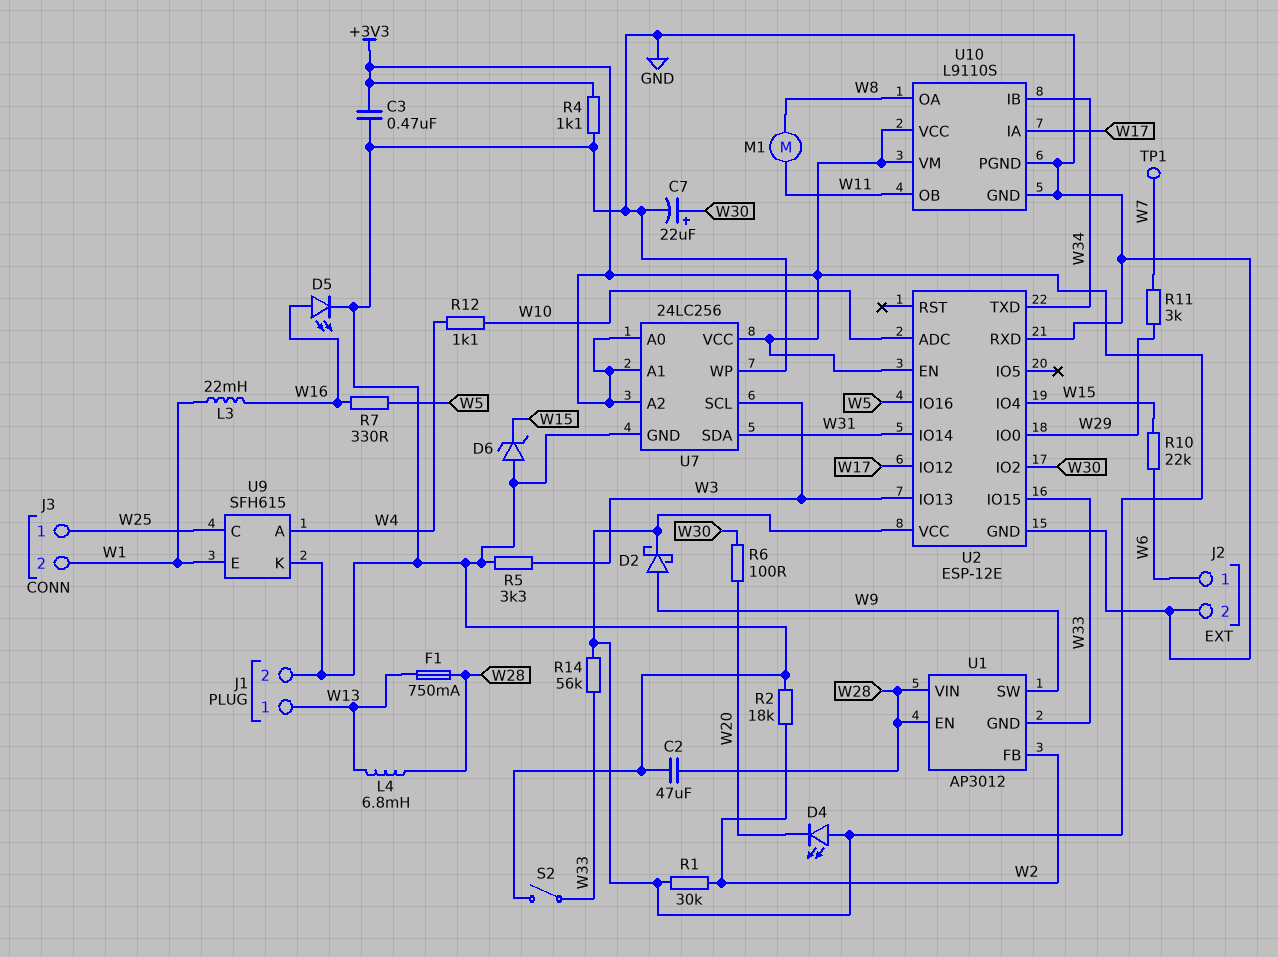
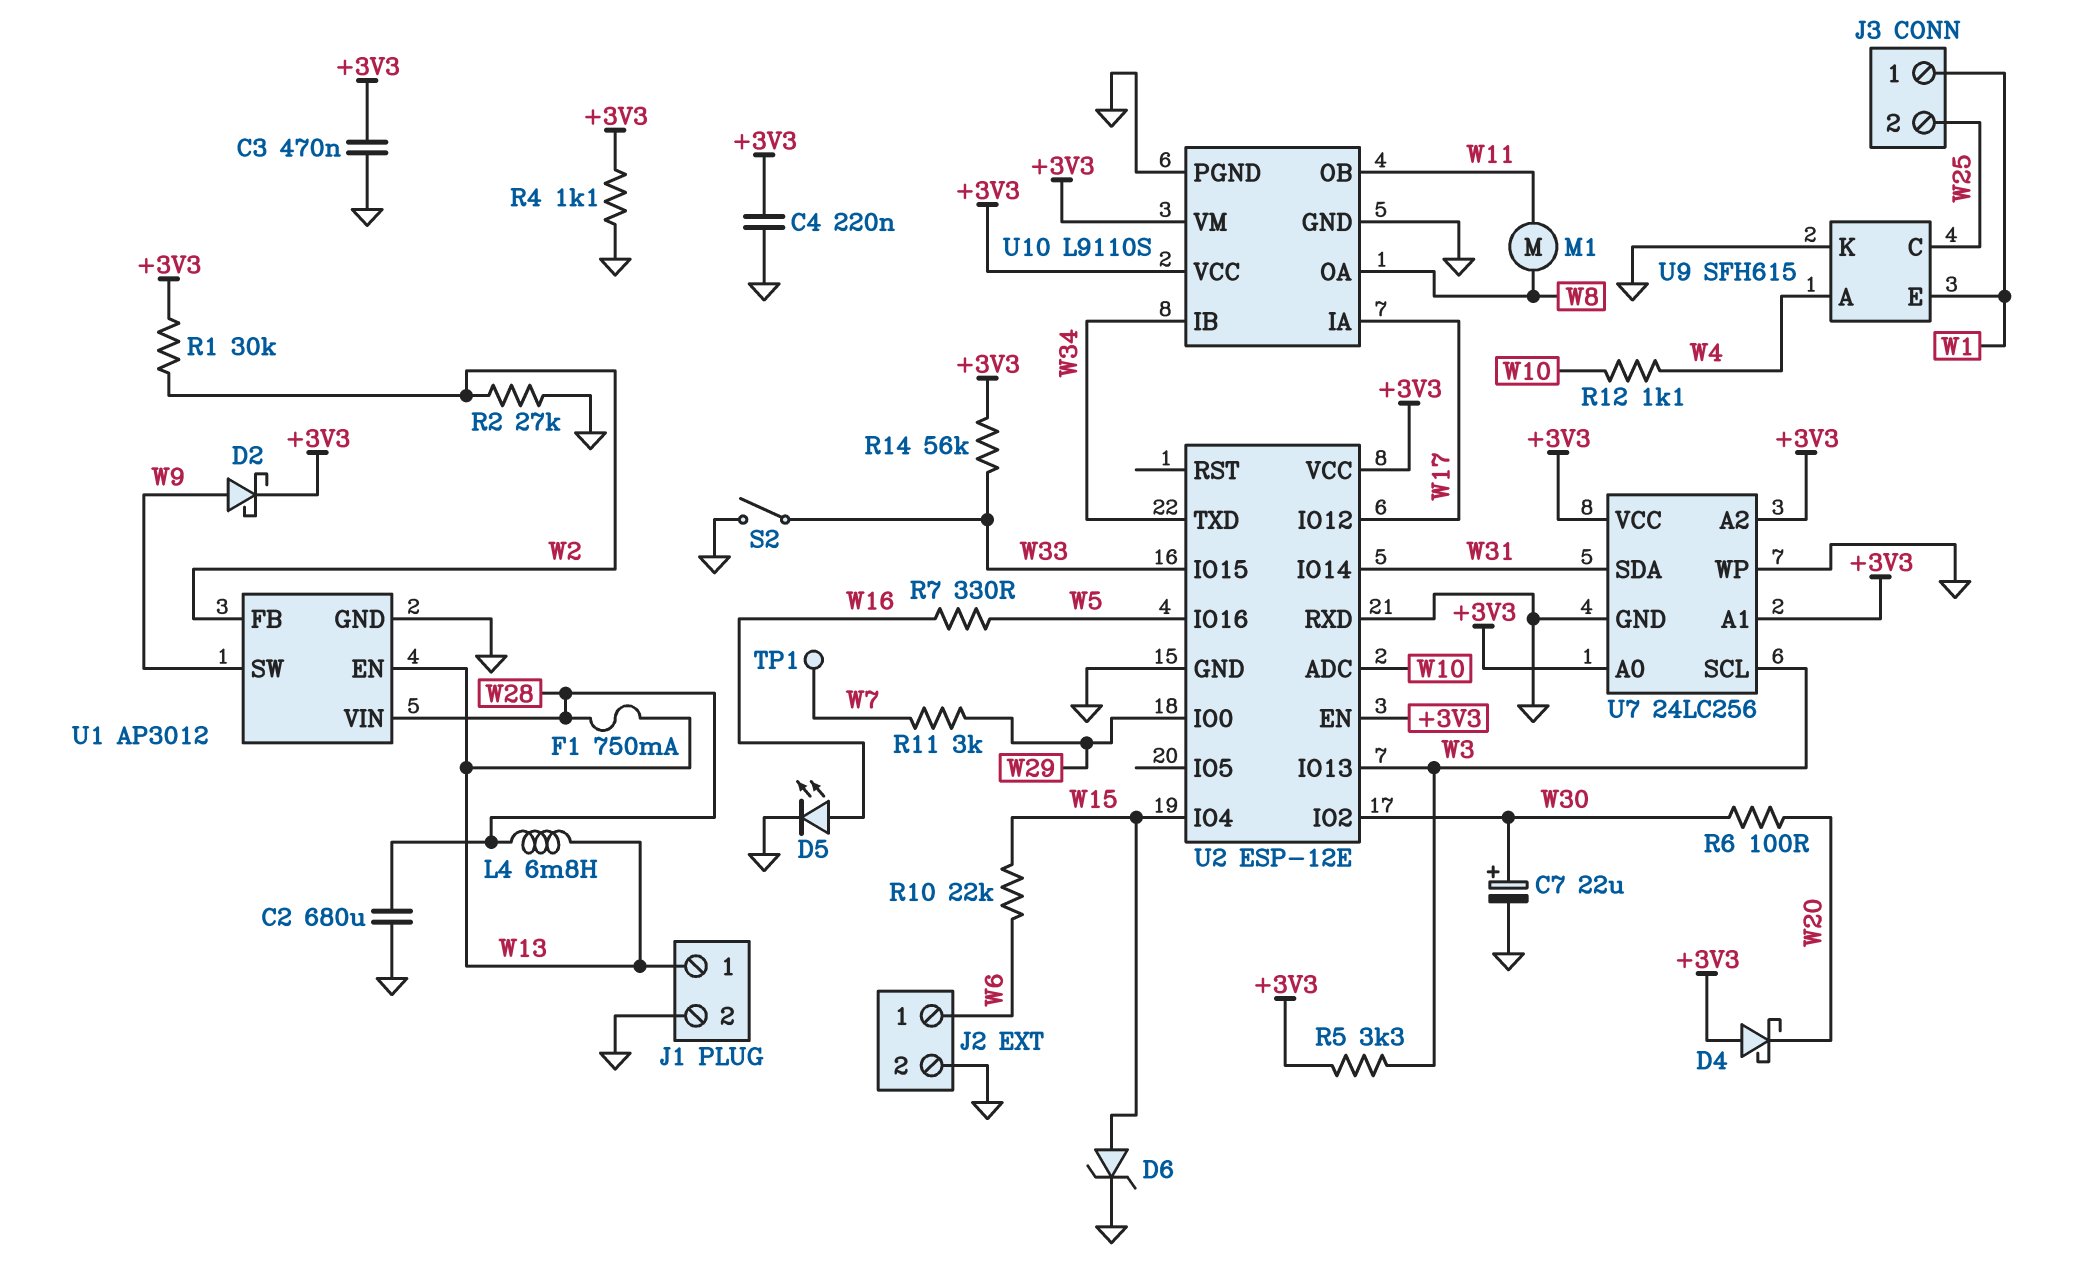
C2: 47uF (GND, W28) -> 680uF (GND, W28)
C4: none -> 220nF (+3V3, GND)
D4: LED (A +3V3, K W20) -> schottky (A +3V3, K W20)
D6: zener (A GND, K W15) -> zener (A W15, K GND)
J3 pin 1: W25 -> W1
J3 pin 2: W1 -> W25
L3: 22mH (W1, W16) -> none
R2: 18k (GND, W2) -> 27k (GND, W2)
R5: 3.3k (GND, W3) -> 3.3k (+3V3, W3)
U1 pin EN: W28 -> W13
U1 pin GND: W33 -> GND

